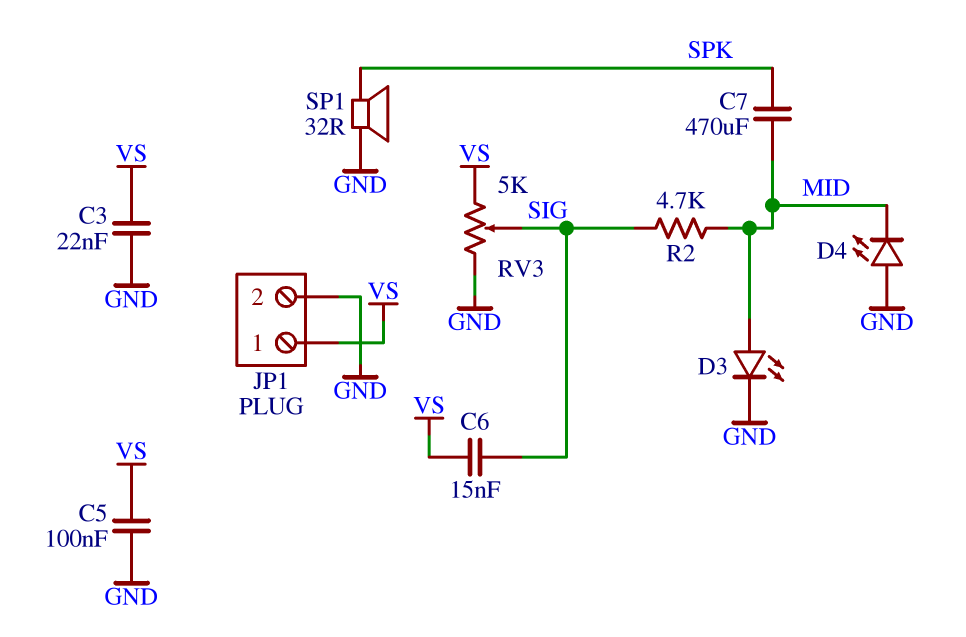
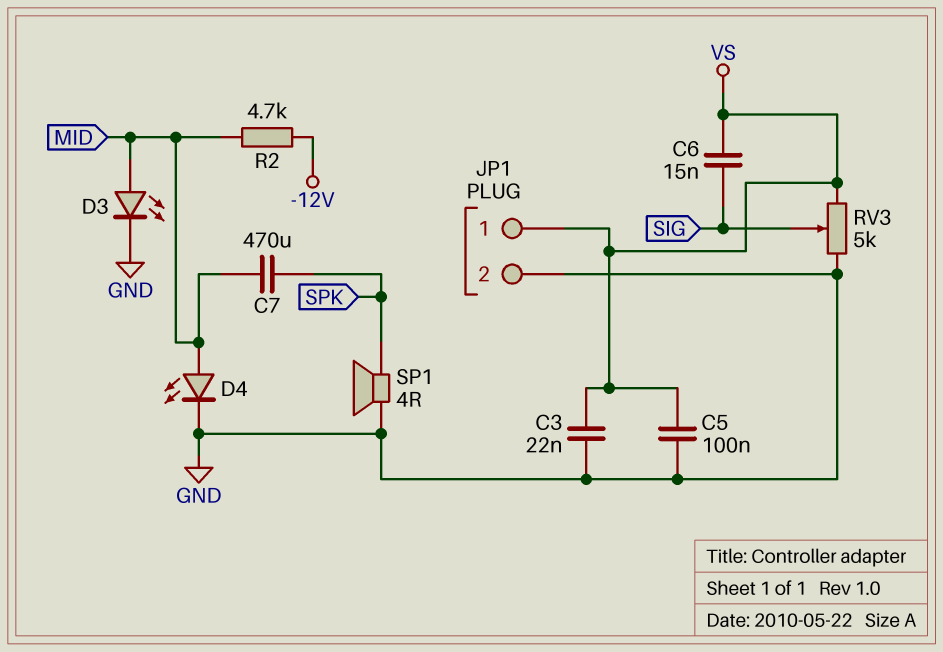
D4: LED (A GND, K MID) -> LED (A MID, K GND)
R2: 4.7k (MID, SIG) -> 4.7k (-12V, MID)
SP1: speaker 32R (GND, SPK) -> speaker 4R (GND, SPK)

